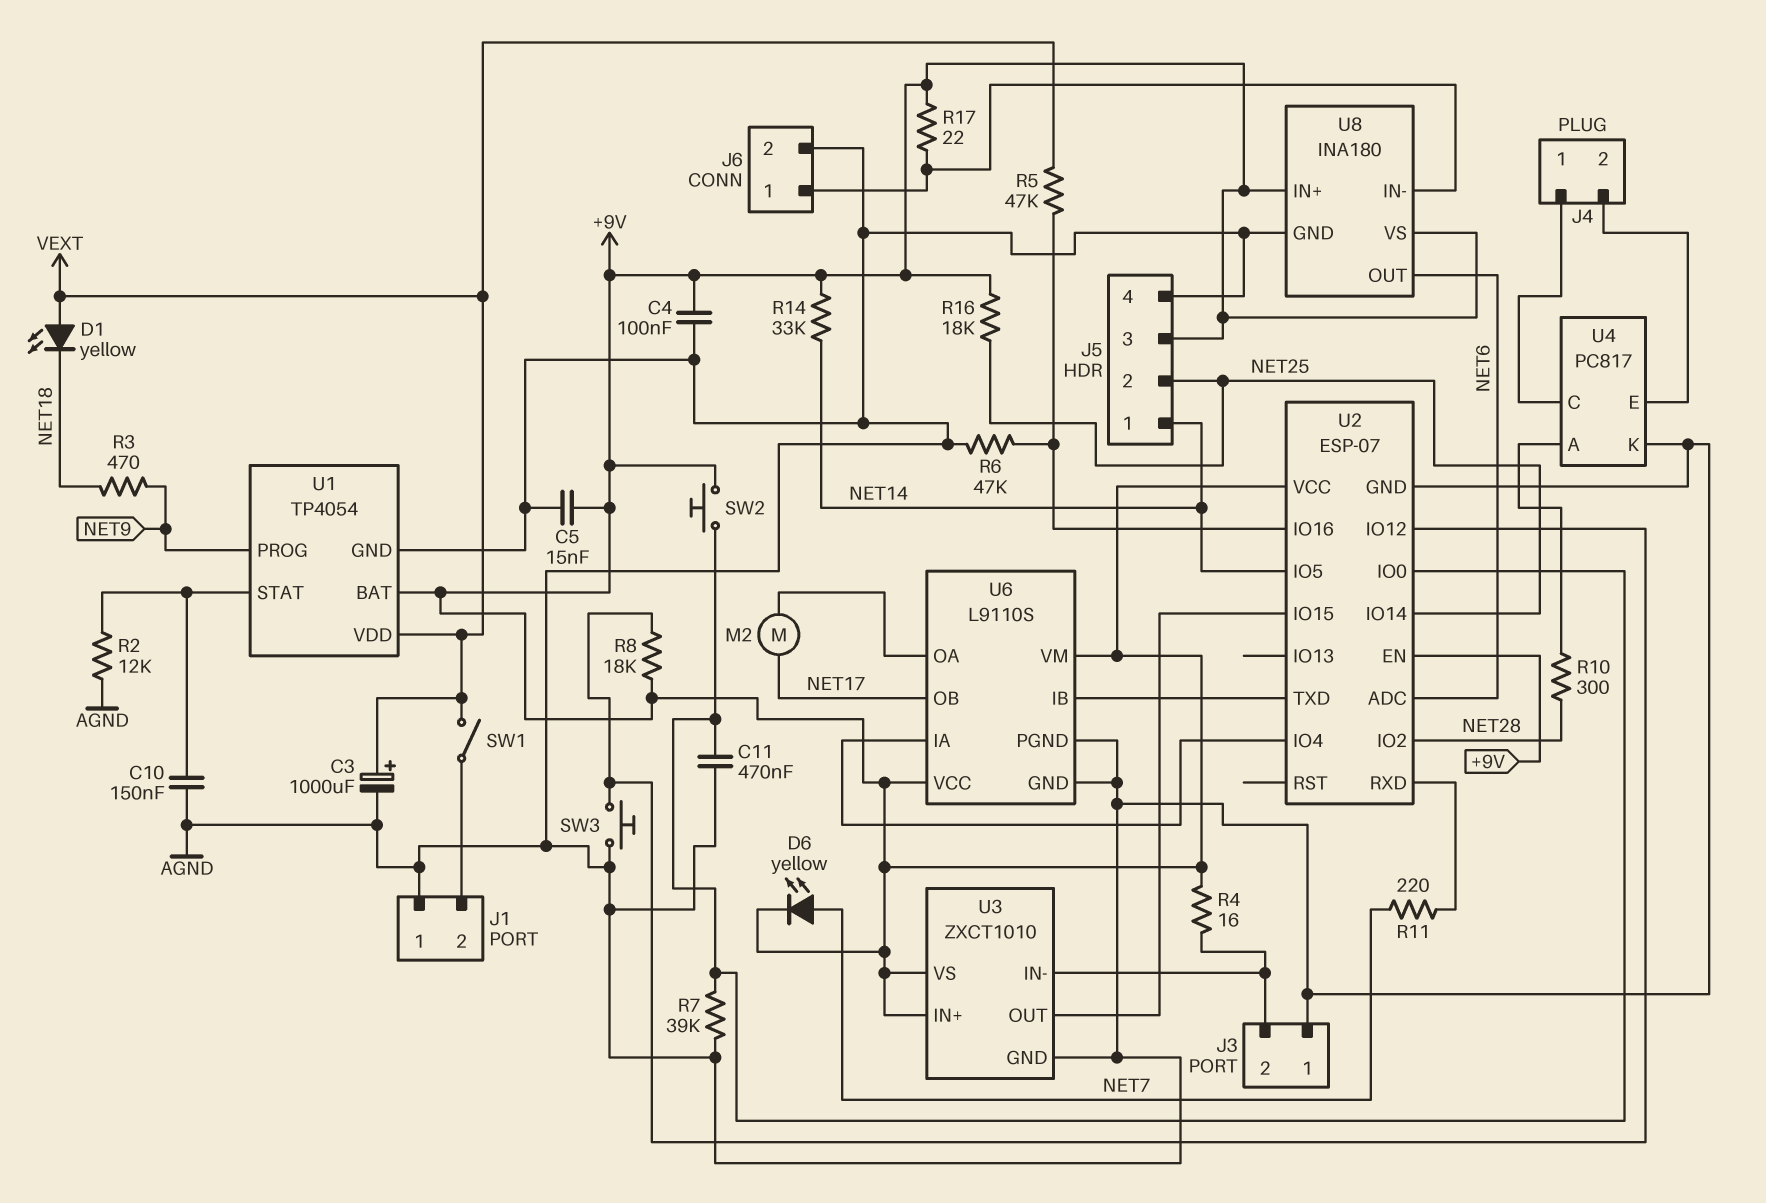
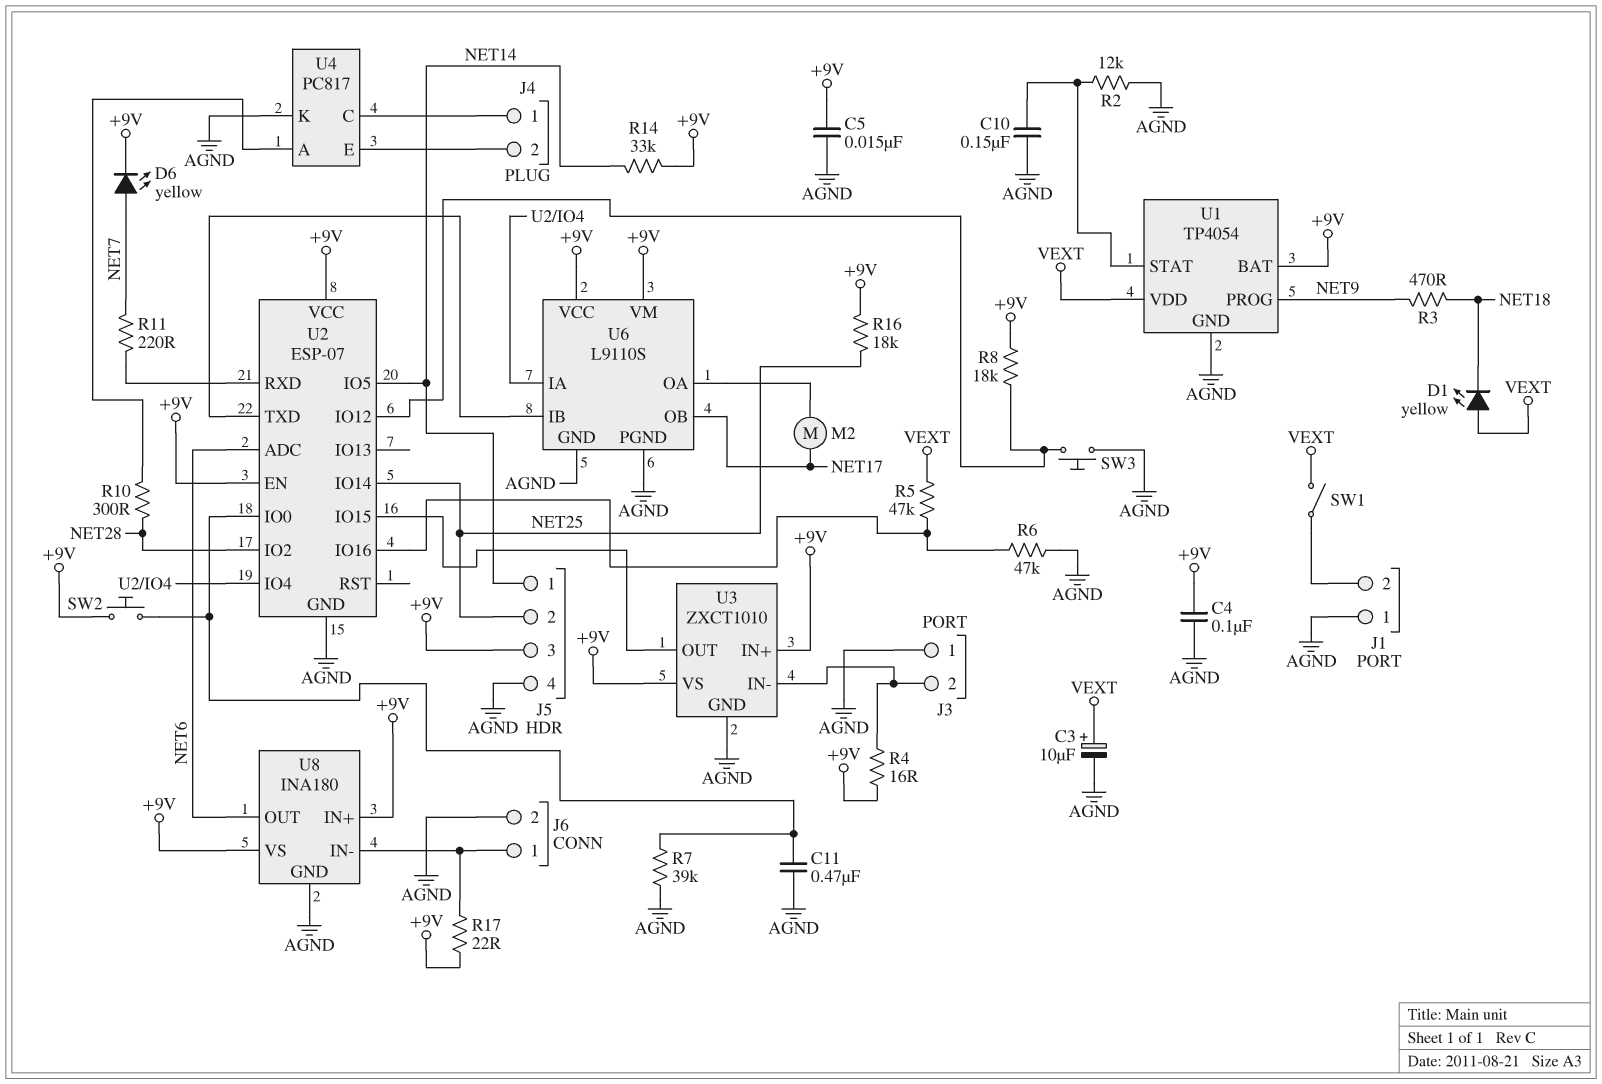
C3: 1000uF (plus VEXT, minus AGND) -> 10uF (plus VEXT, minus AGND)

